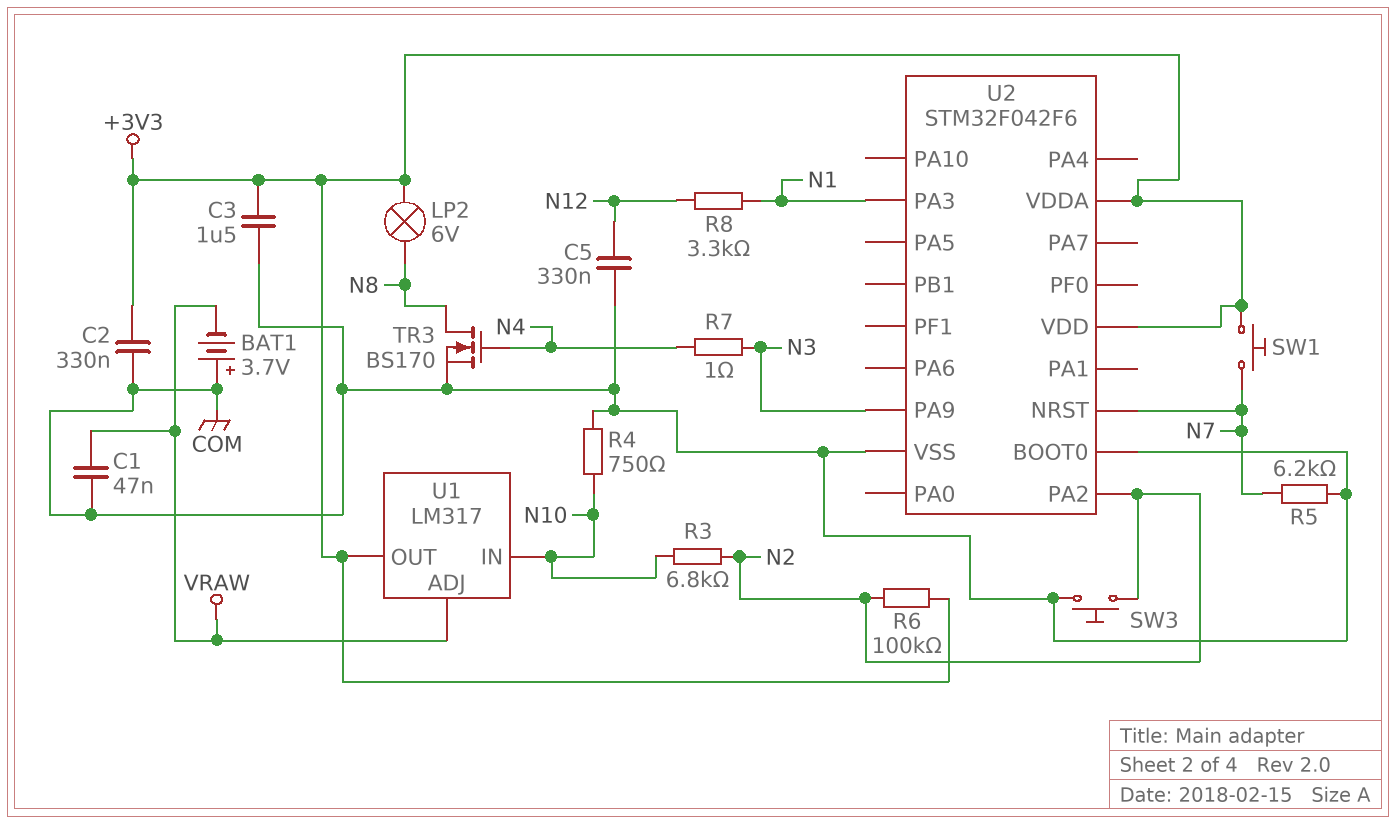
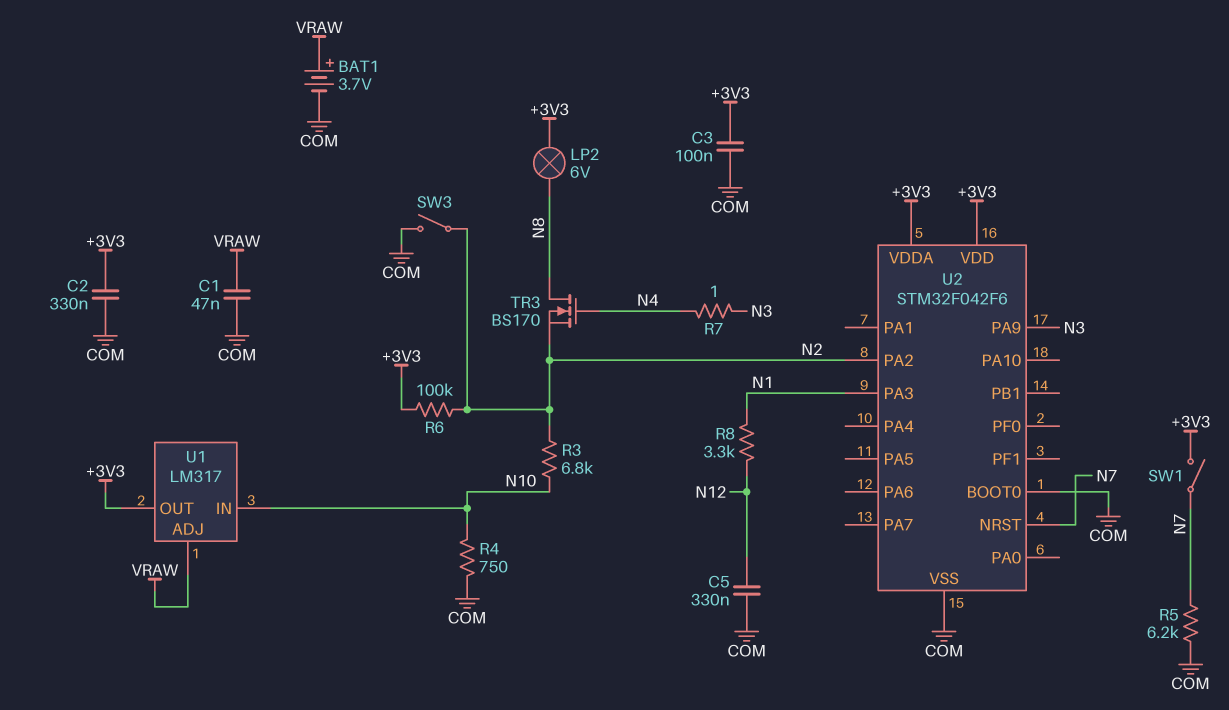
BAT1: 3.7V (plus COM, minus VRAW) -> 3.7V (plus VRAW, minus COM)
C3: 1.5uF (+3V3, COM) -> 100nF (+3V3, COM)
SW1: button (+3V3, N7) -> switch (+3V3, N7)
SW3: button (COM, N2) -> switch (COM, N2)
TR3: NMOS BS170 (G N4, D N8, S COM) -> NMOS BS170 (G N4, D N8, S N2)

